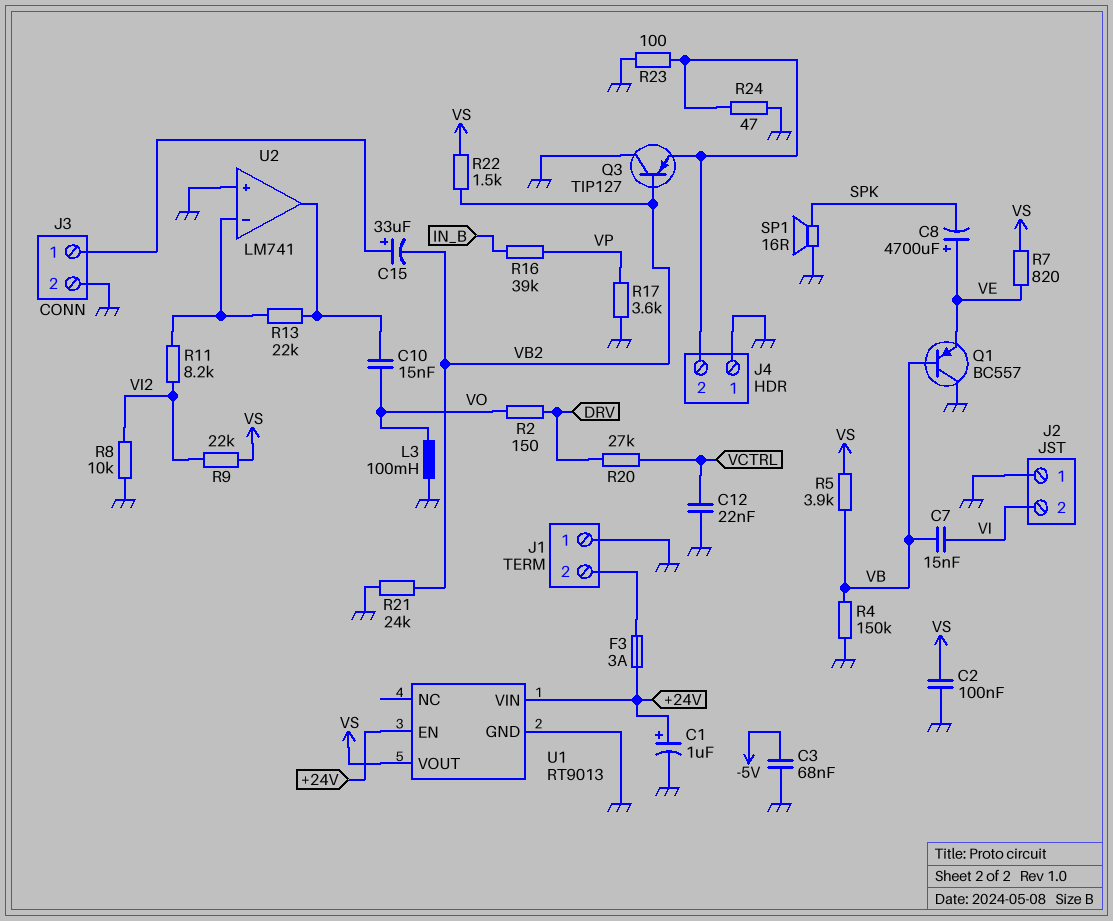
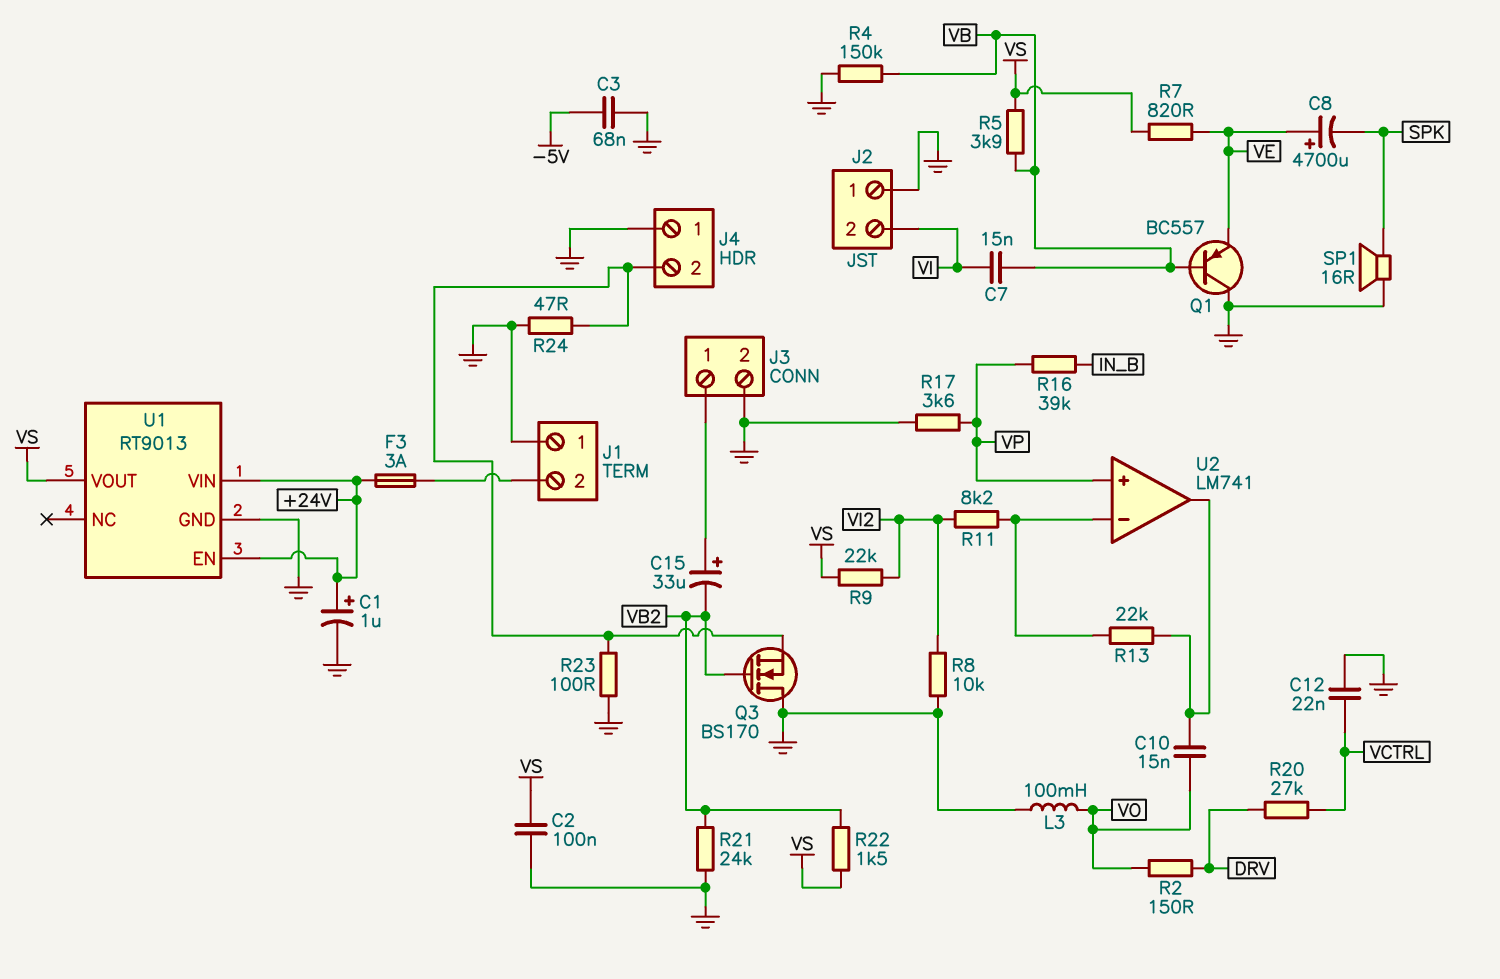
Q3: PNP TIP127 (B VB2, C GND, E J4/2) -> NMOS BS170 (G VB2, D GND, S J4/2)
U2 pin in+: GND -> VP

